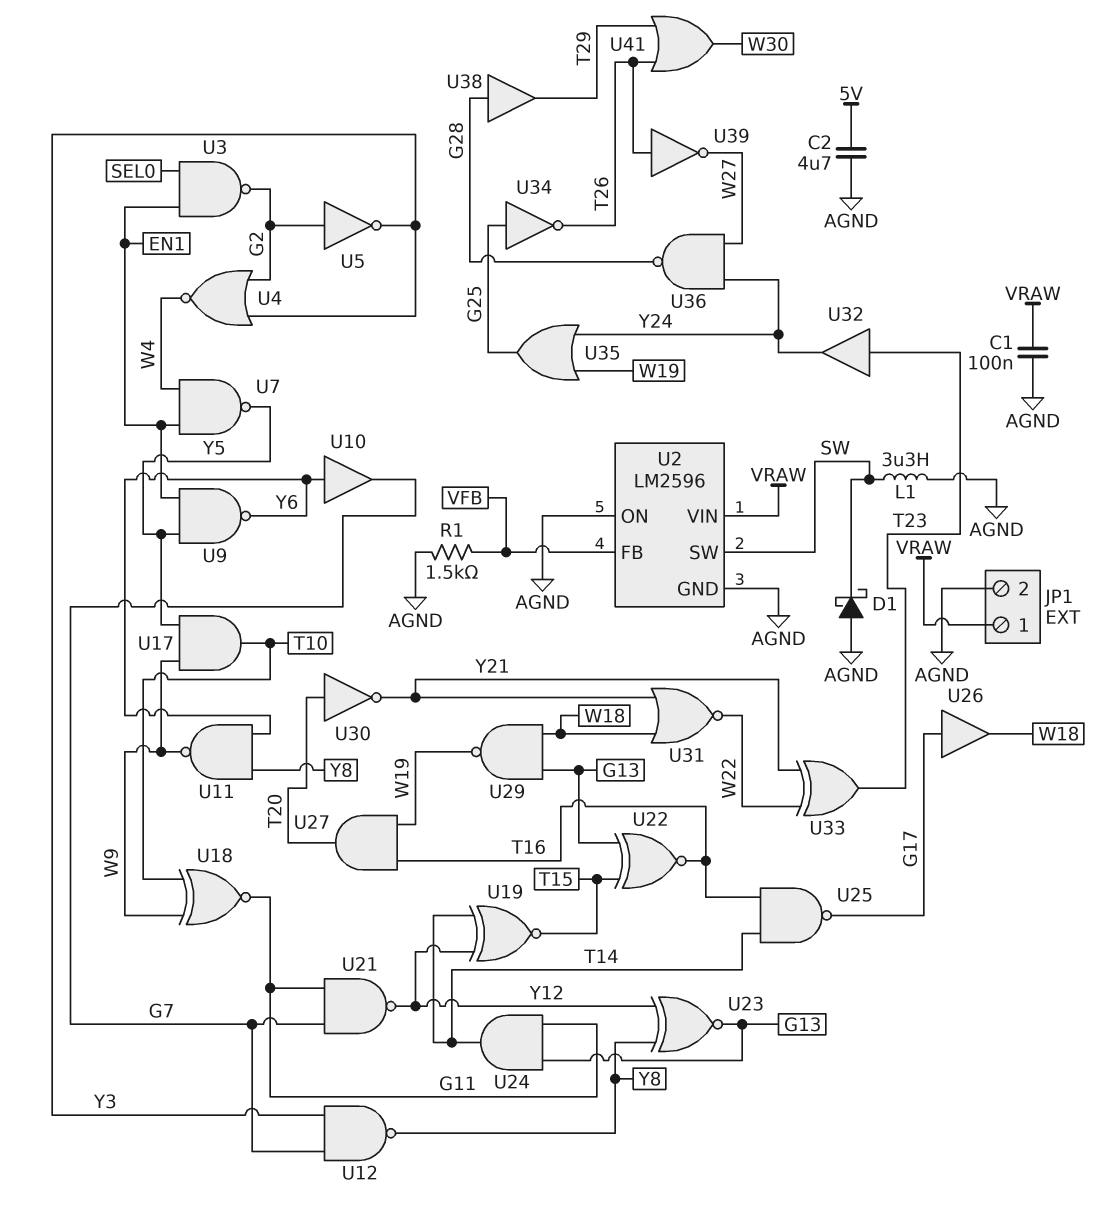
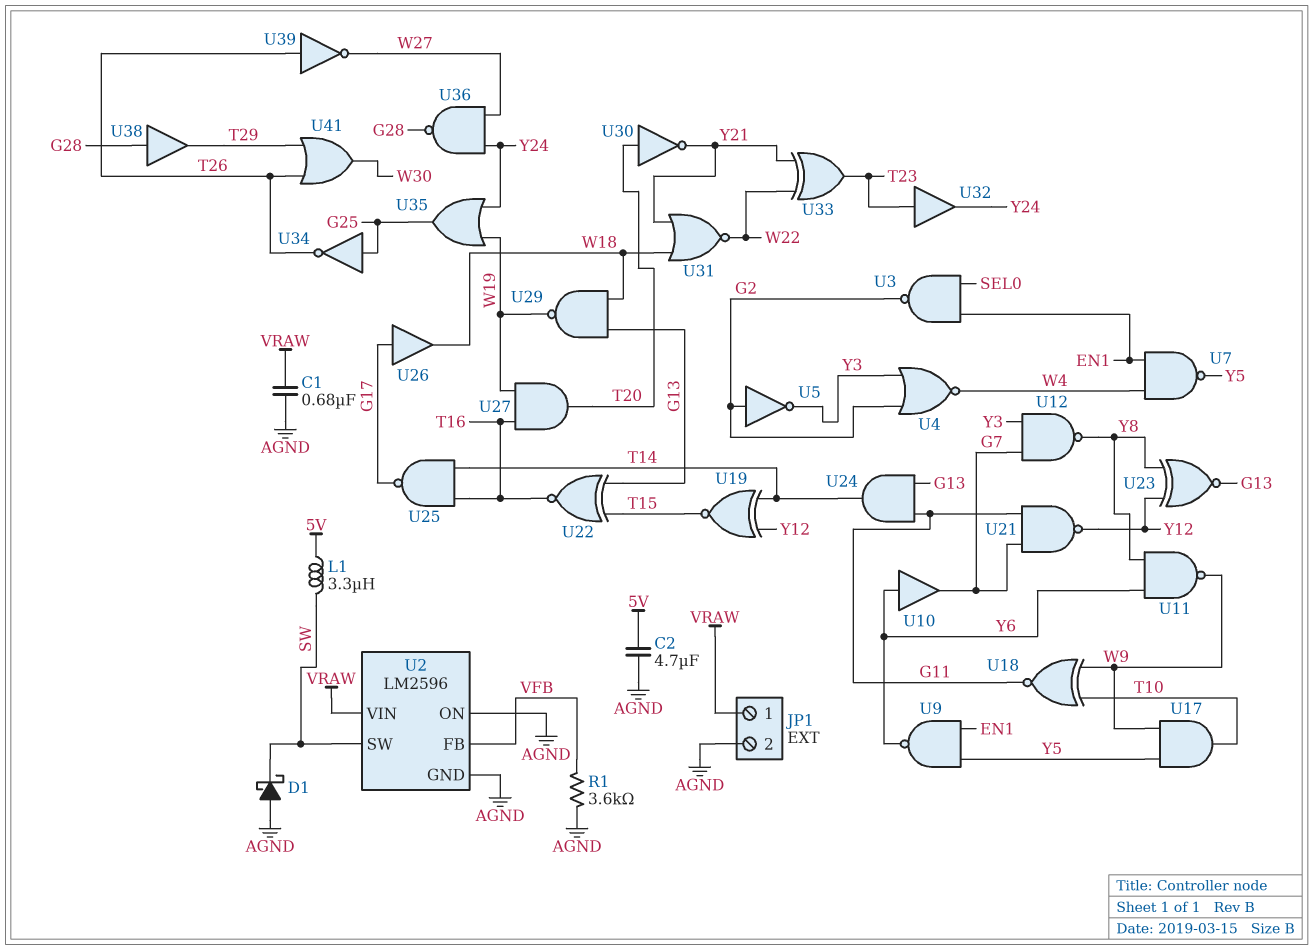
C1: 100nF (AGND, VRAW) -> 680nF (AGND, VRAW)
L1: 3.3uH (AGND, SW) -> 3.3uH (5V, SW)
R1: 1.5k (AGND, VFB) -> 3.6k (AGND, VFB)

